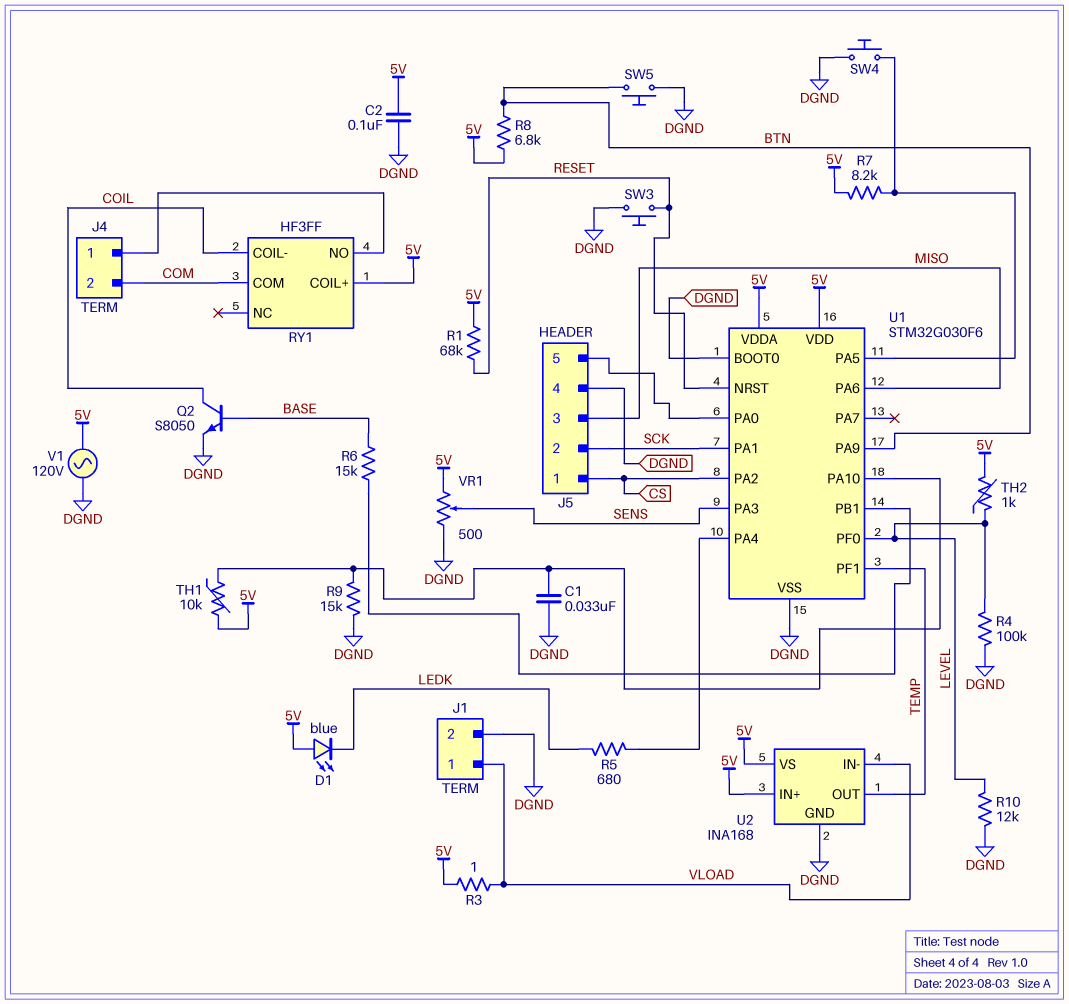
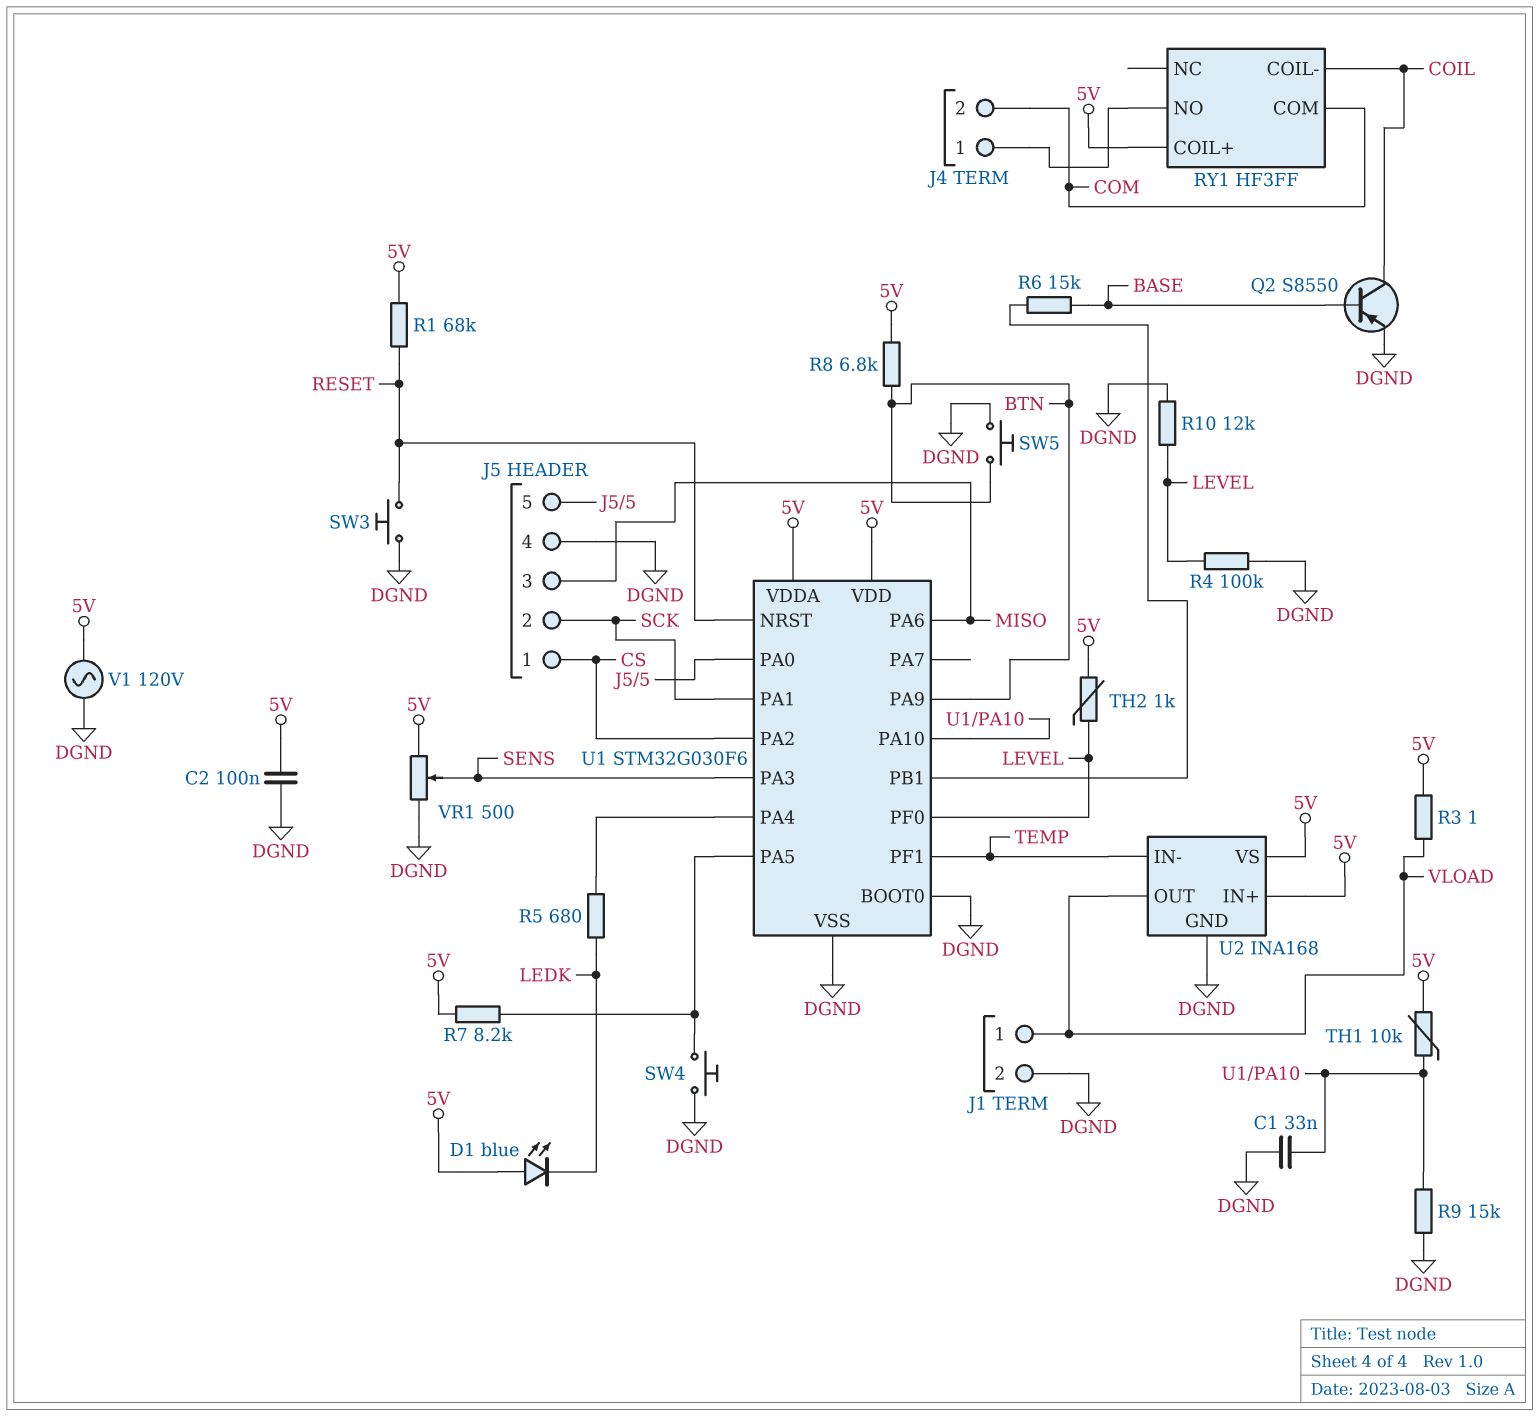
Q2: NPN S8050 (B BASE, C COIL, E DGND) -> PNP S8550 (B BASE, C COIL, E DGND)
U2 pin IN-: VLOAD -> TEMP
U2 pin OUT: TEMP -> VLOAD

